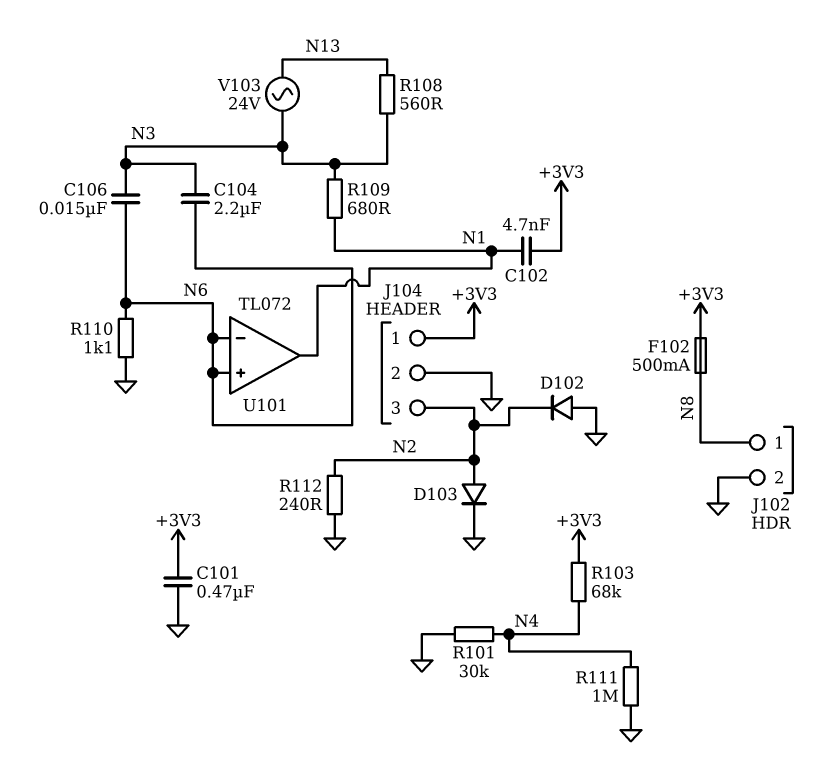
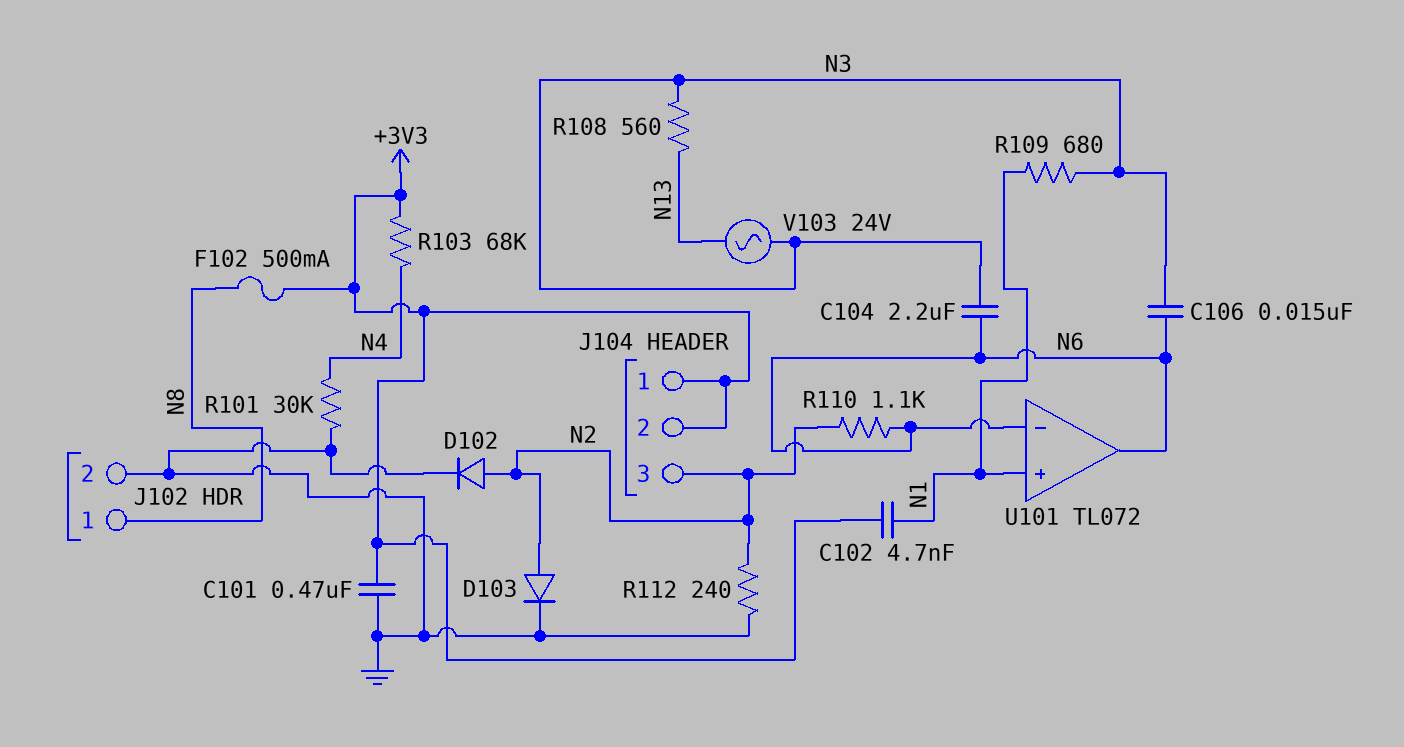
D102: diode (A GND, K N2) -> diode (A N2, K GND)
J104 pin 2: GND -> +3V3
R110: 1.1k (GND, N6) -> 1.1k (N2, N6)
R111: 1M (GND, N4) -> none
U101 pin in+: N6 -> N1
U101 pin out: N1 -> N6

